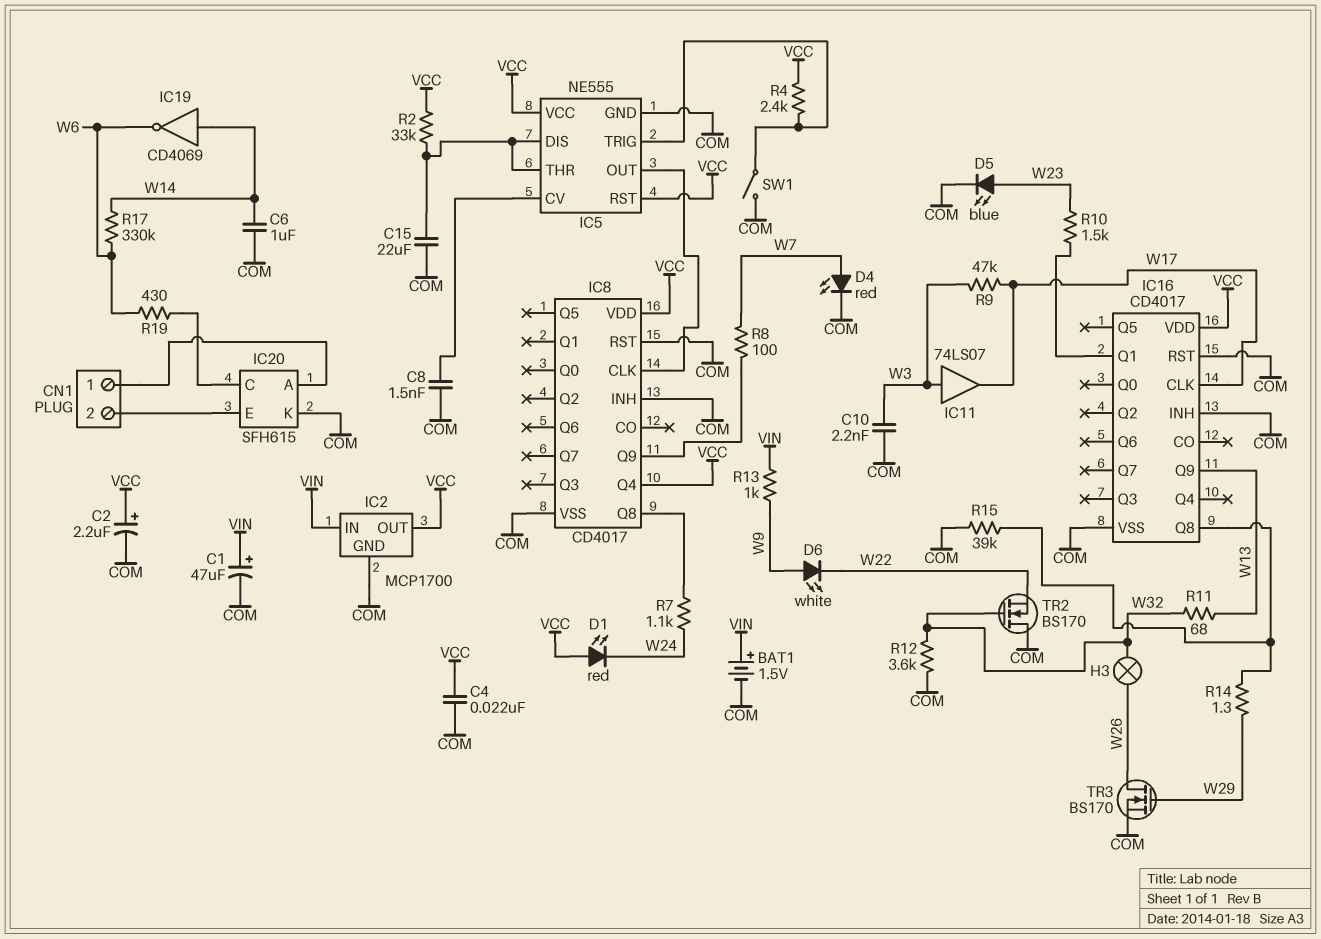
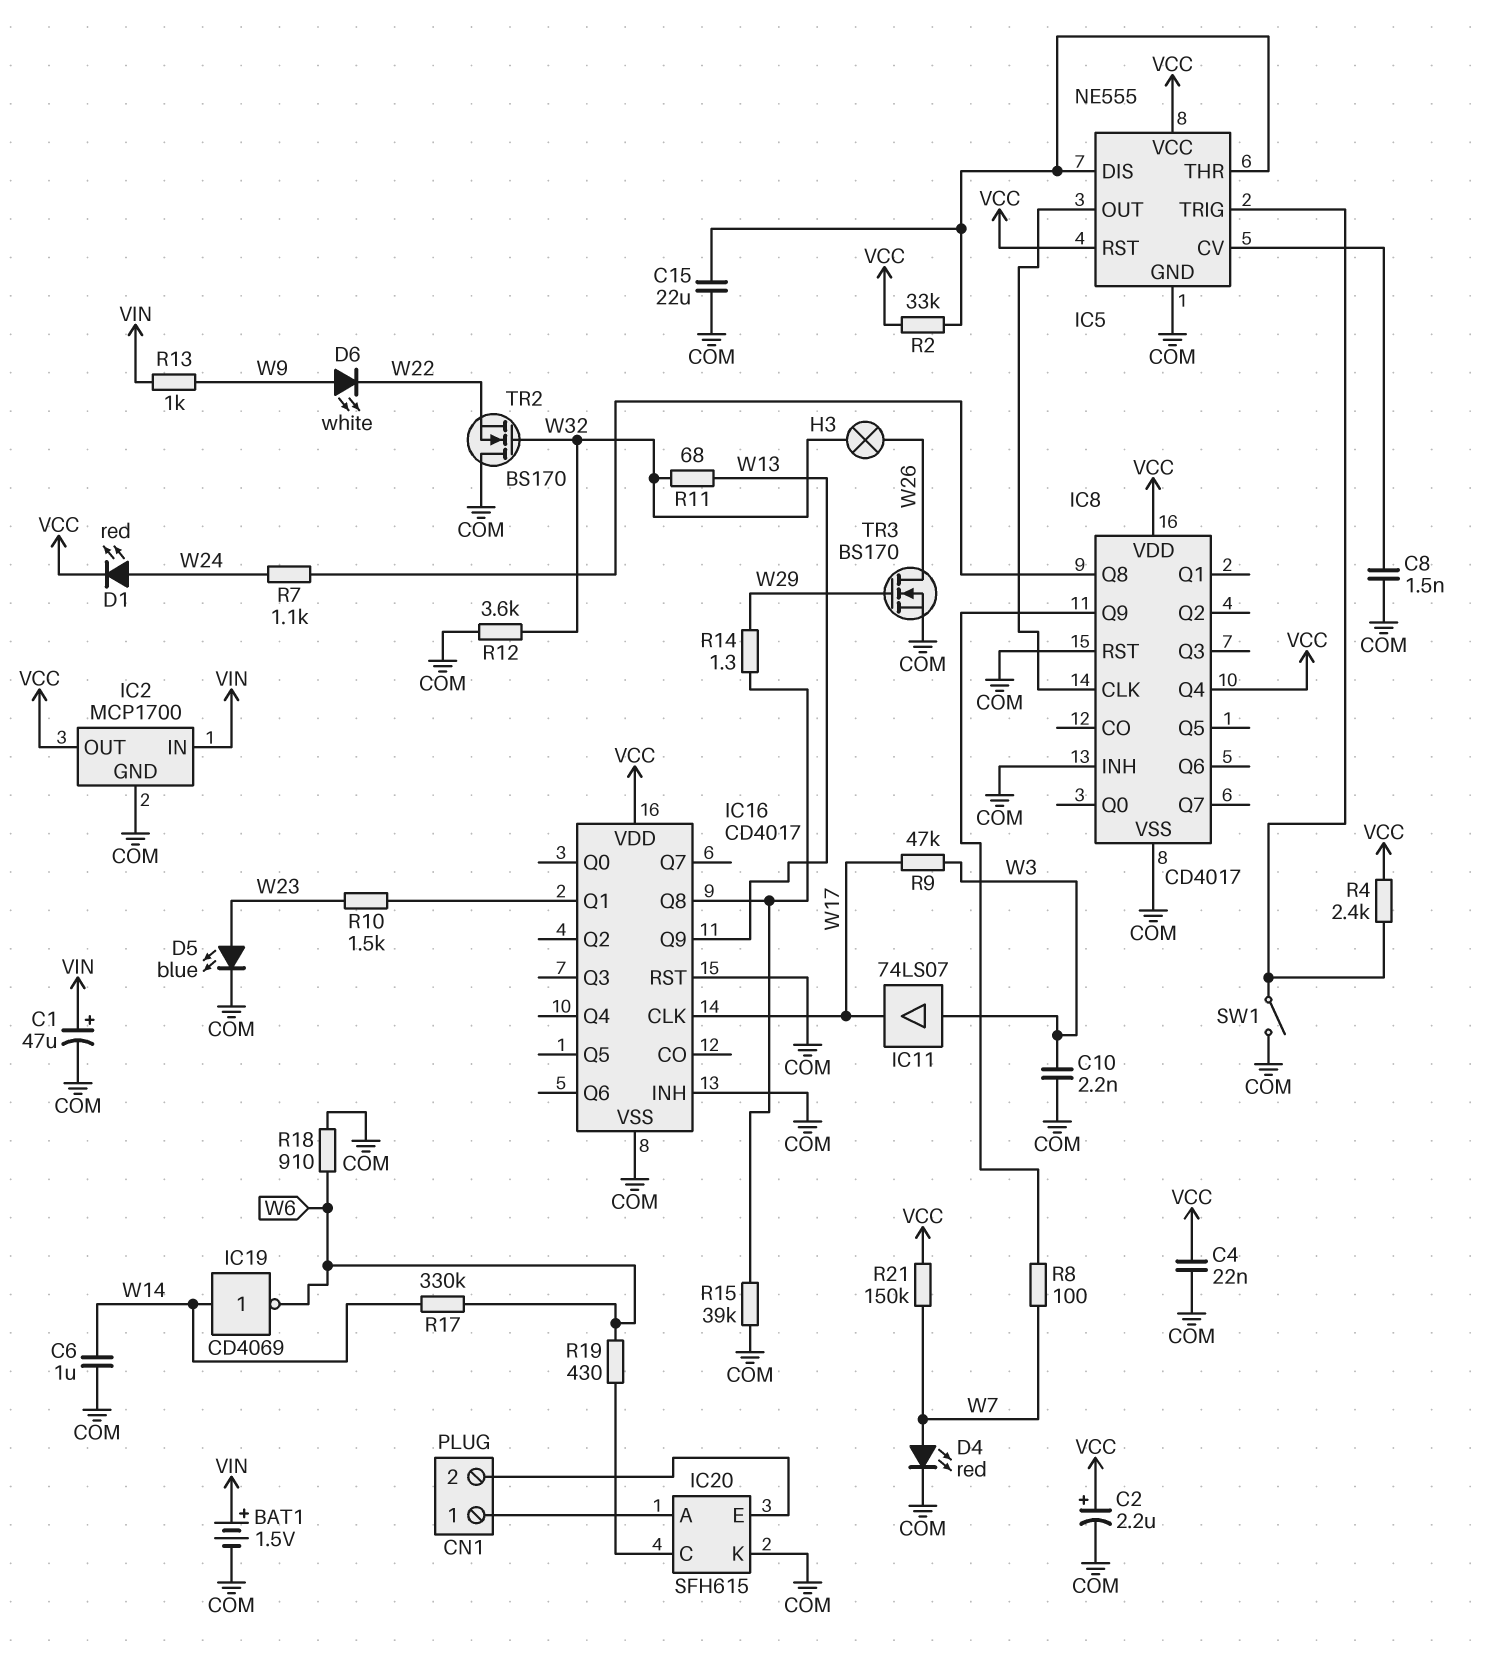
D1: LED red (A VCC, K W24) -> LED red (A W24, K VCC)
R18: none -> 910 (COM, W6)
R21: none -> 150k (VCC, W7)

